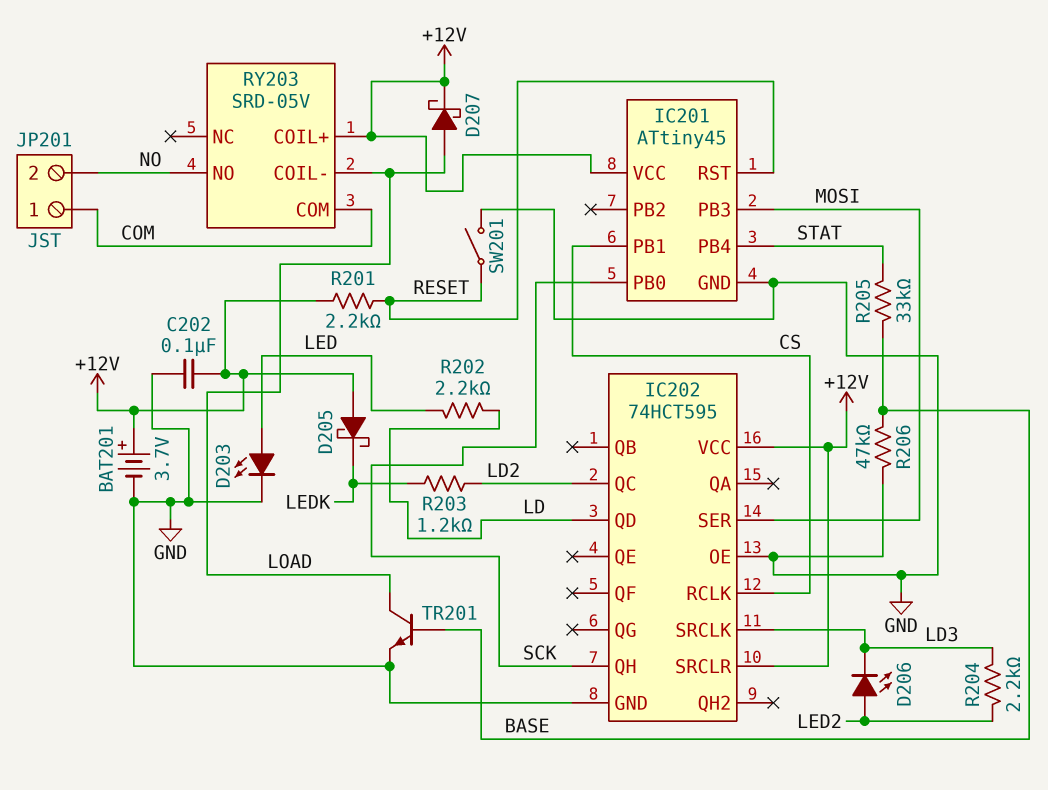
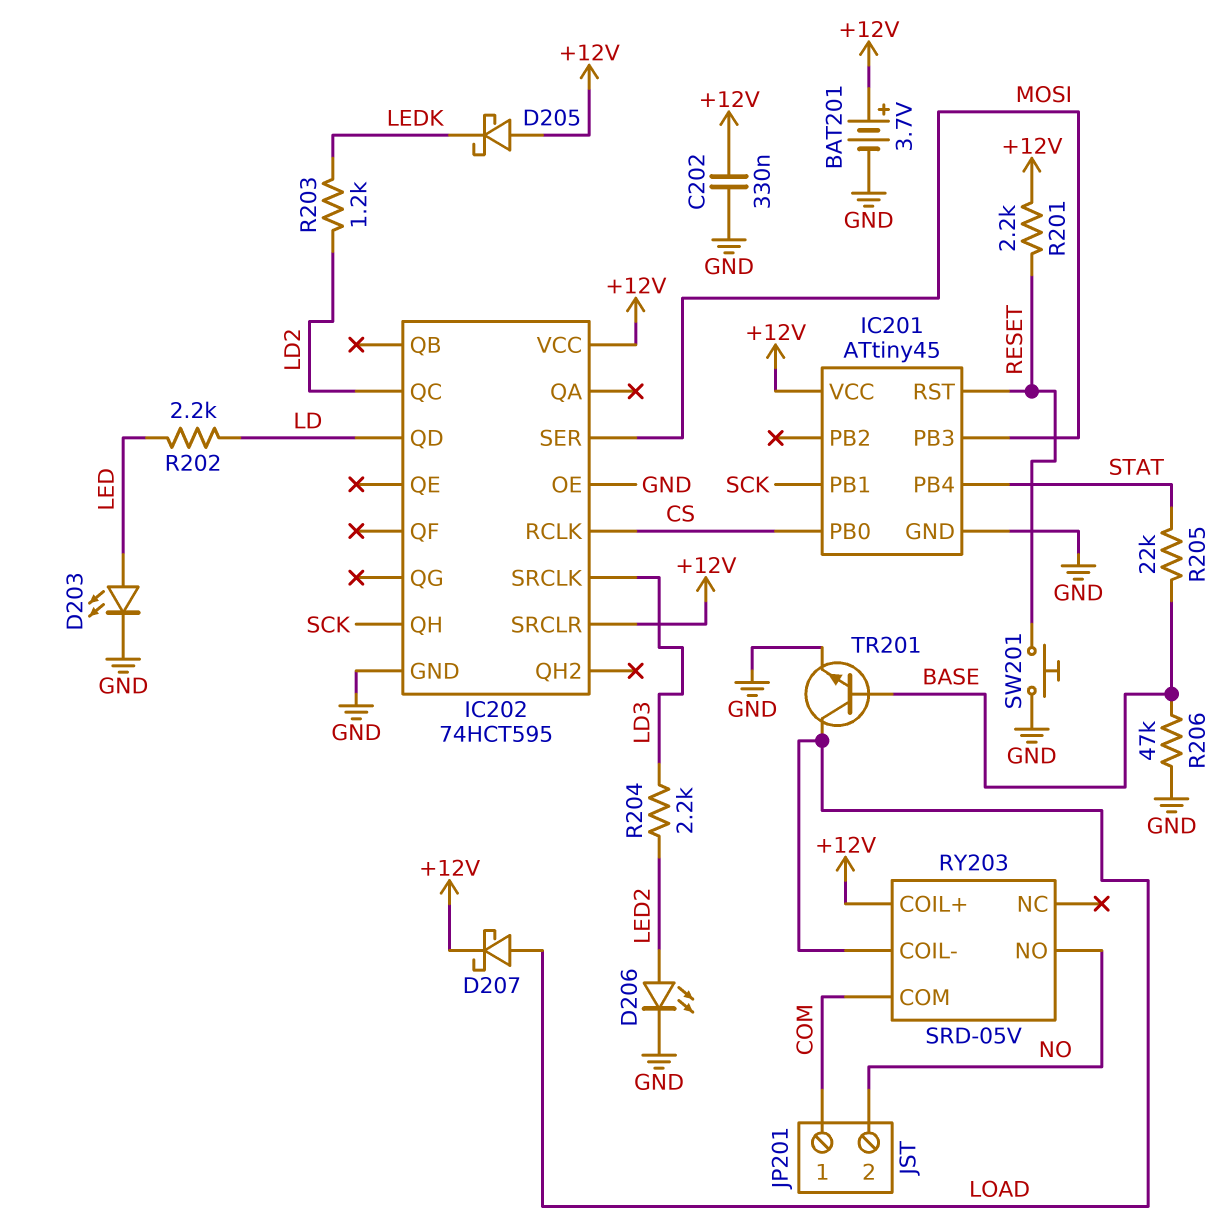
C202: 100nF (+12V, GND) -> 330nF (+12V, GND)
D206: LED (A LED2, K LD3) -> LED (A LED2, K GND)
IC201 pin PB0: SCK -> CS
IC201 pin PB1: CS -> SCK
R205: 33k (BASE, STAT) -> 22k (BASE, STAT)
SW201: switch (GND, RESET) -> button (GND, RESET)

